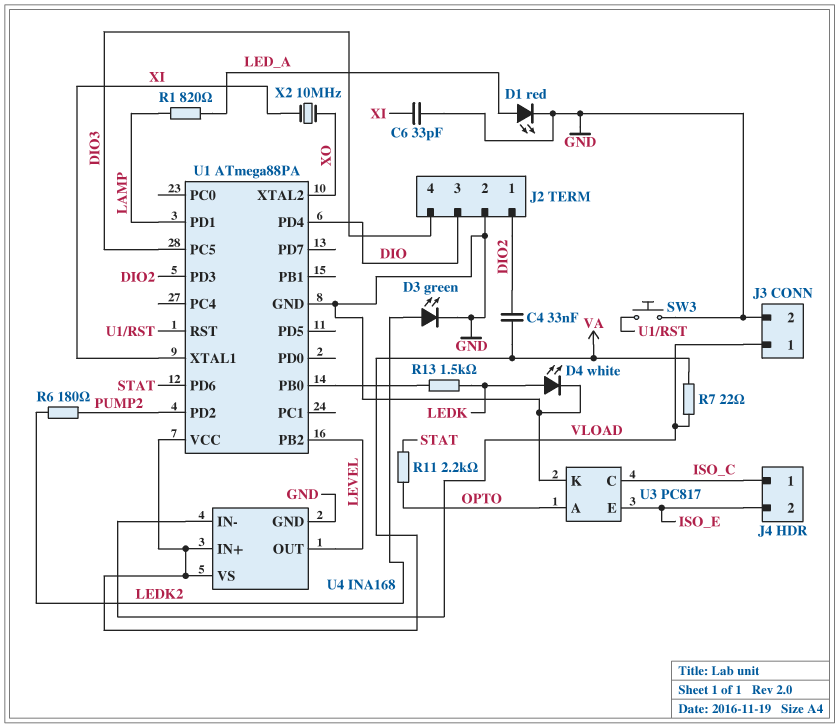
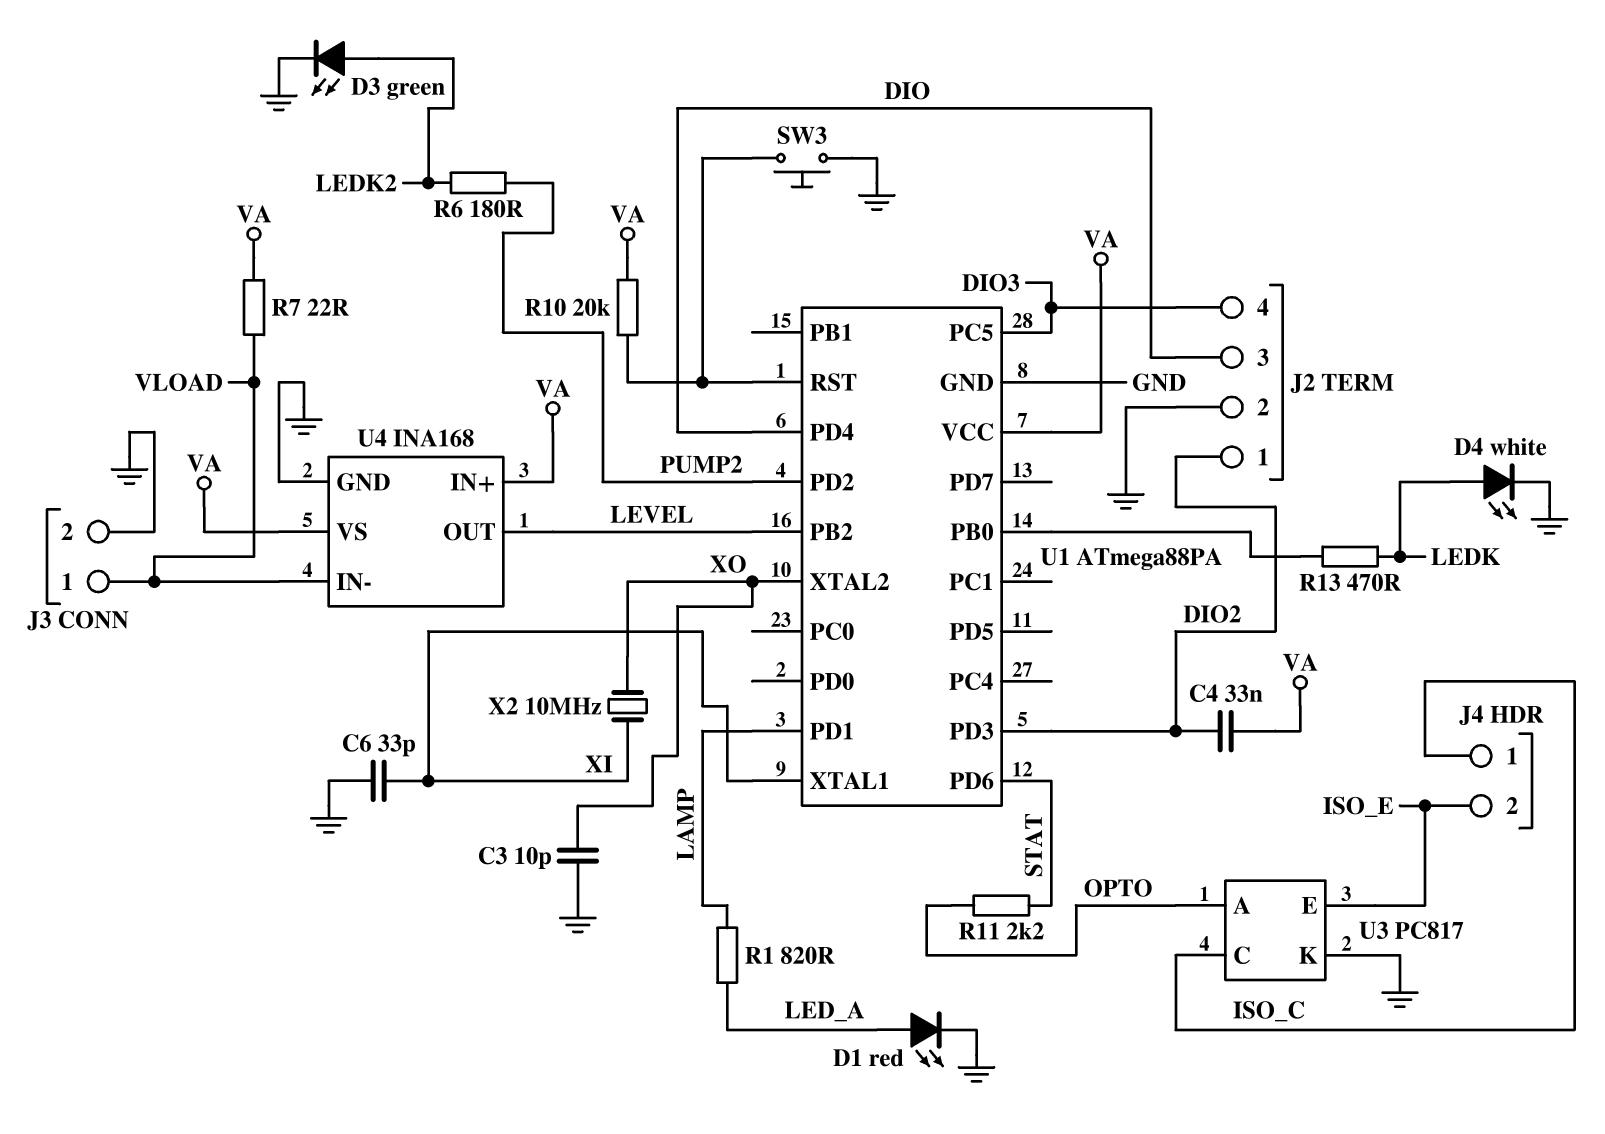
C3: none -> 10pF (GND, XO)
R10: none -> 20k (U1/RST, VA)
R13: 1.5k (LEDK, U1/PB0) -> 470 (LEDK, U1/PB0)

